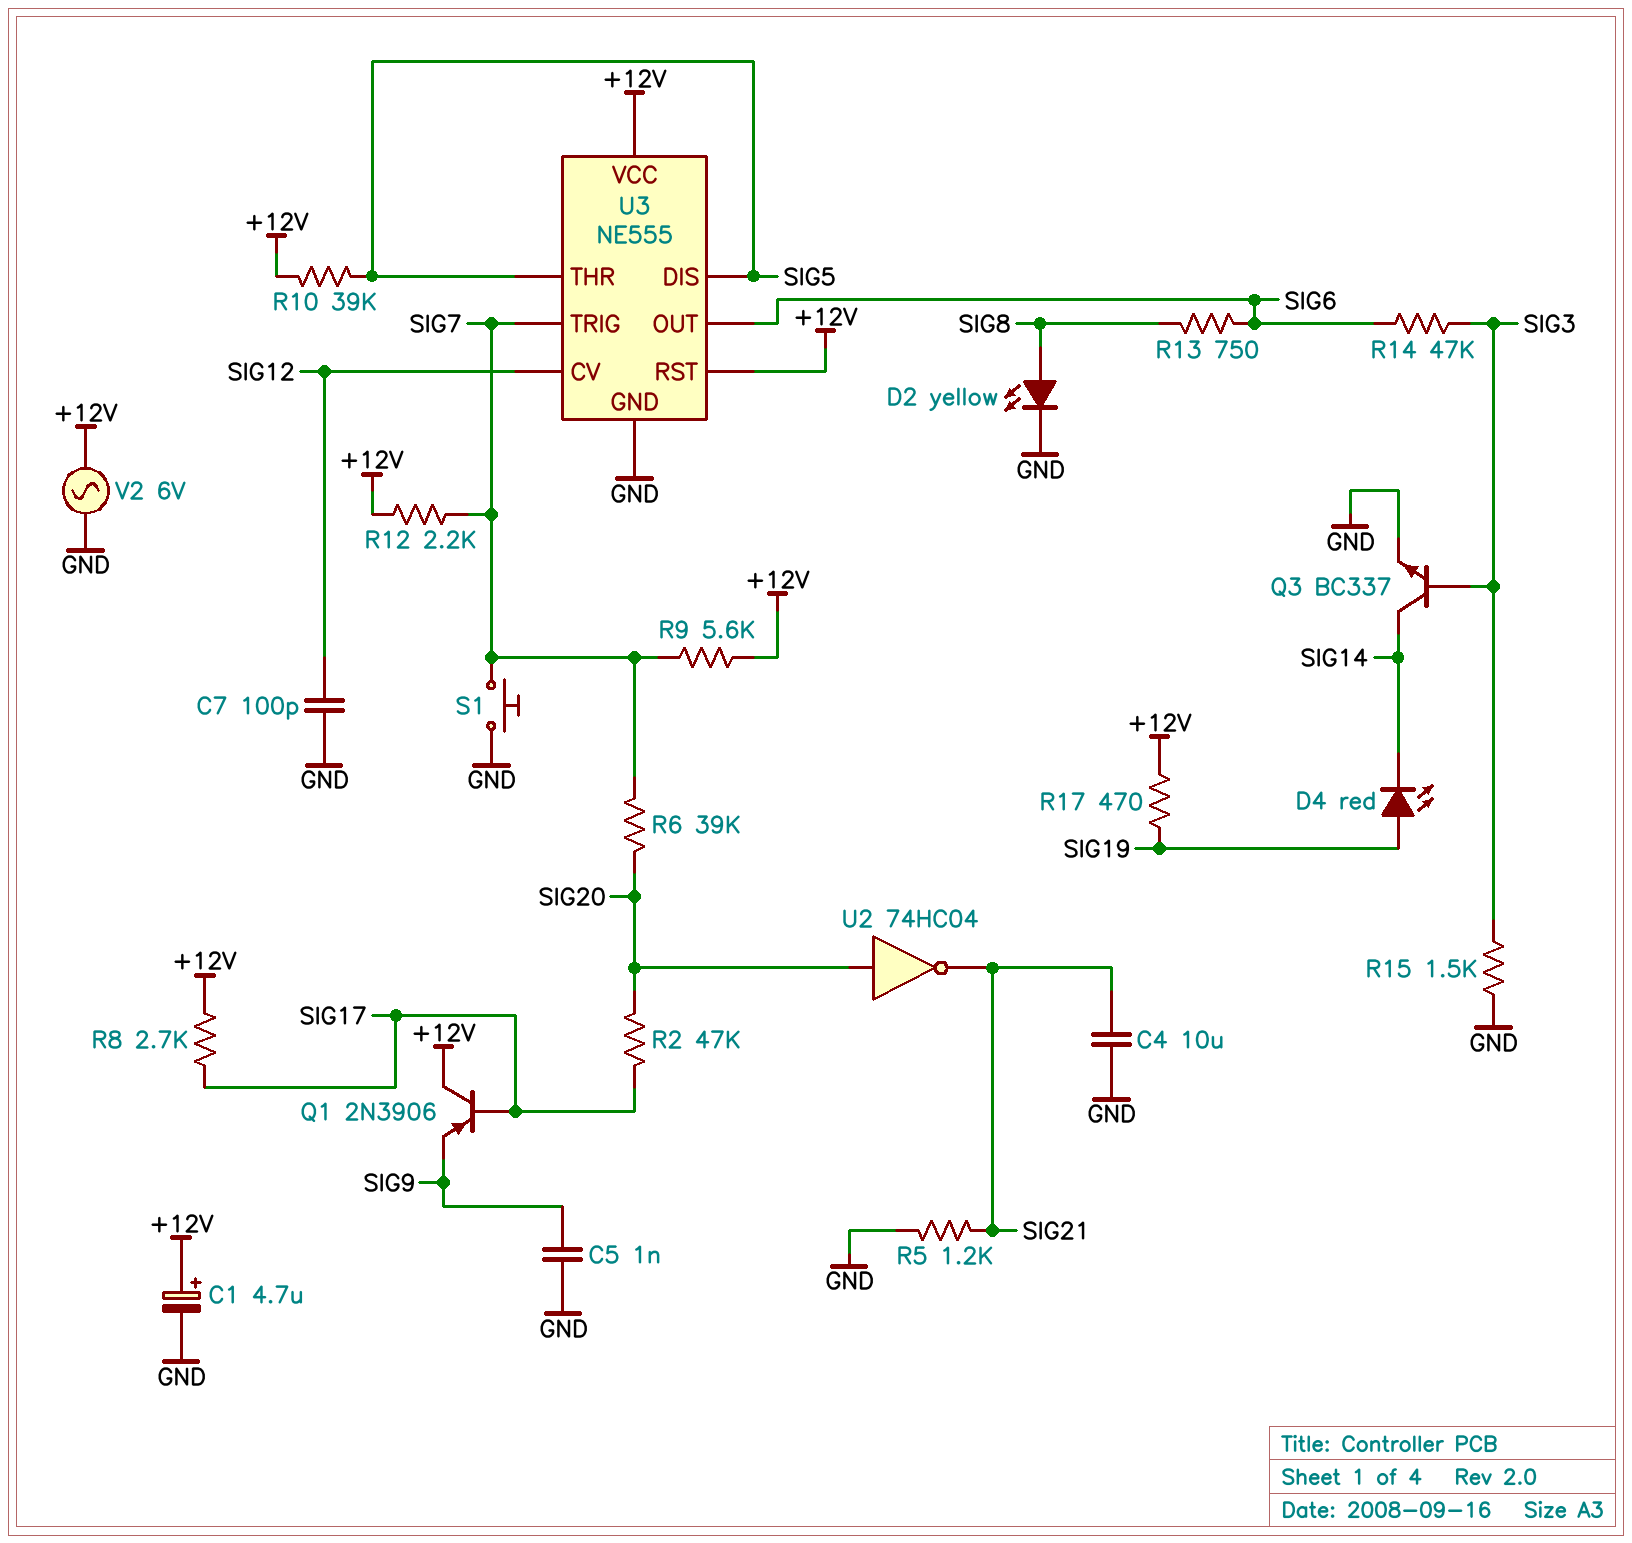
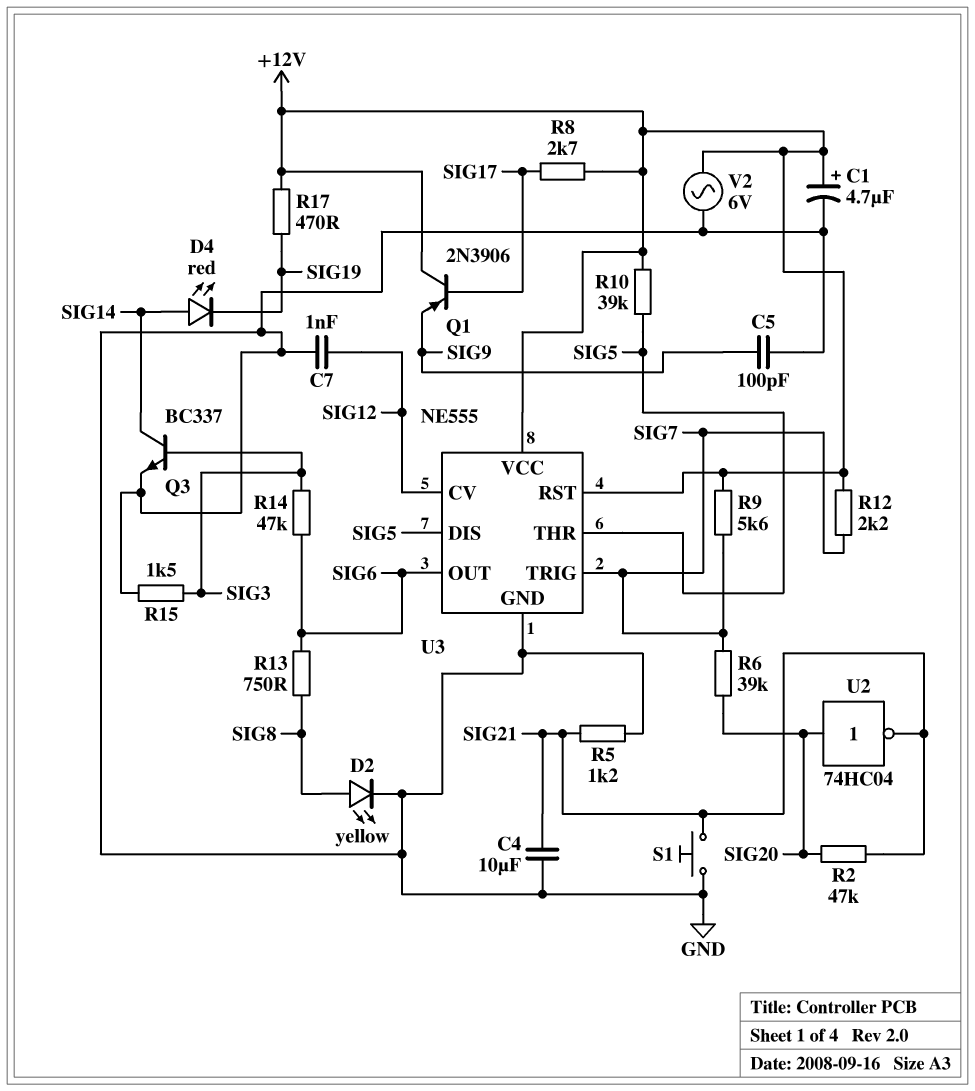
C5: 1nF (GND, SIG9) -> 100pF (GND, SIG9)
C7: 100pF (GND, SIG12) -> 1nF (GND, SIG12)
D4: LED red (A SIG19, K SIG14) -> LED red (A SIG14, K SIG19)
R2: 47k (SIG17, SIG20) -> 47k (SIG20, SIG21)
S1: button (GND, SIG7) -> button (GND, SIG21)

